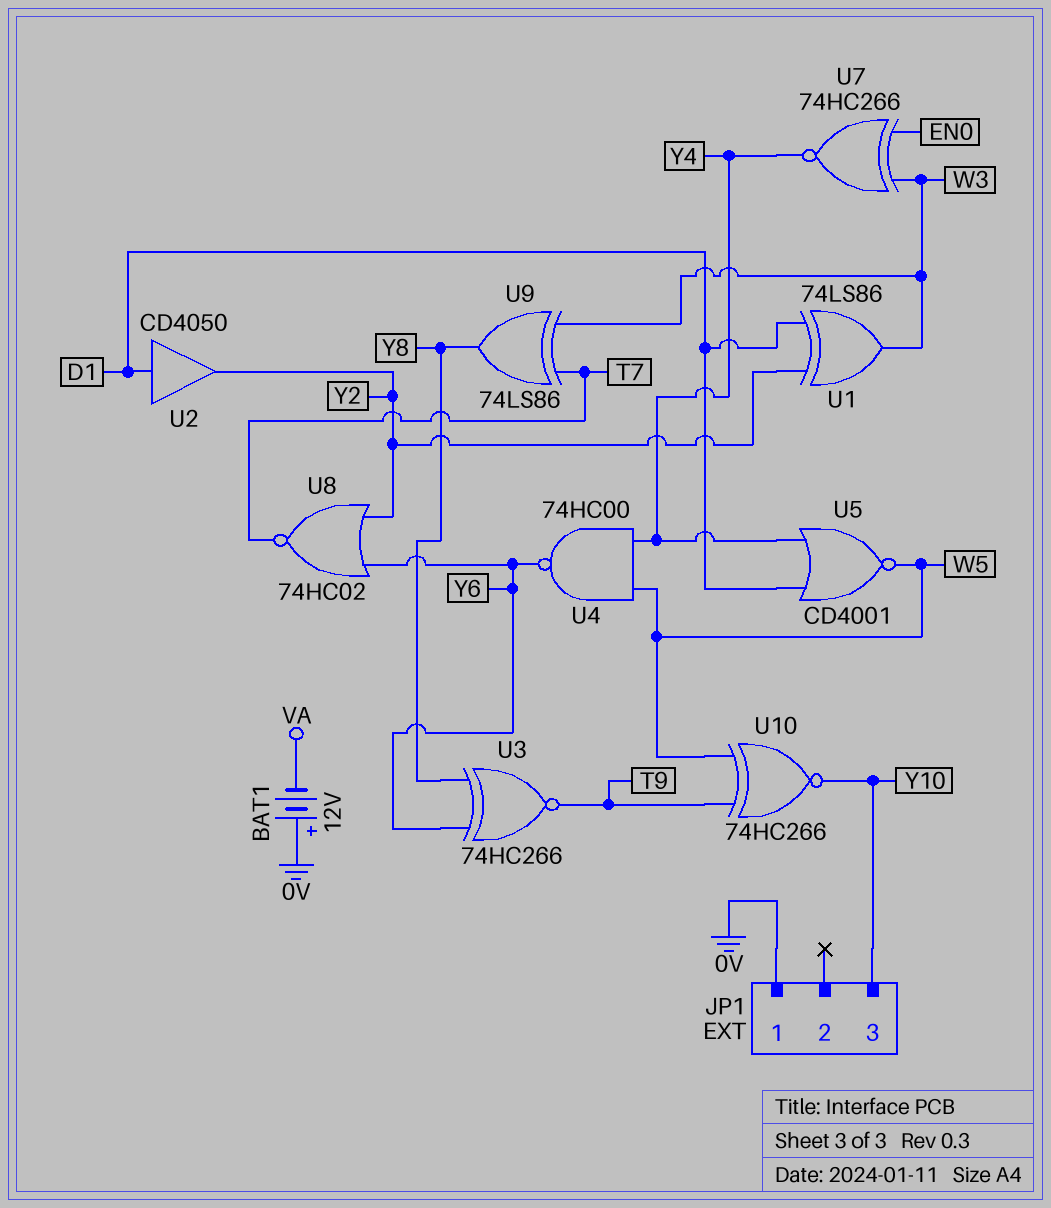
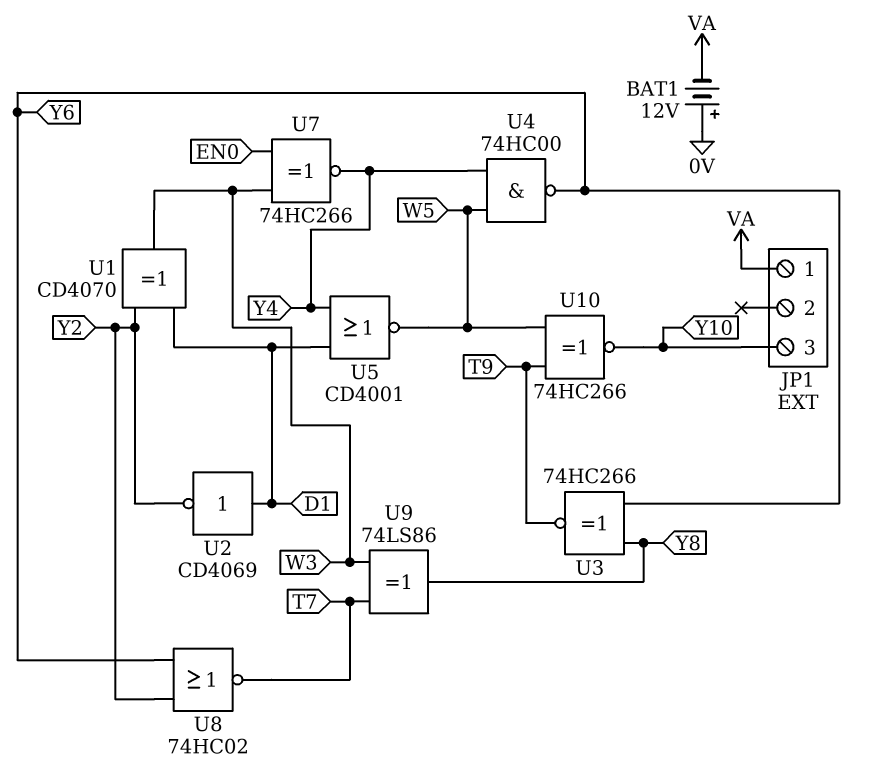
JP1 pin 1: 0V -> VA
U1: XOR 74LS86 (in D1, in Y2, out W3) -> XOR CD4070 (in D1, in Y2, out W3)
U2: buffer CD4050 (in D1, out Y2) -> NOT CD4069 (in D1, out Y2)

